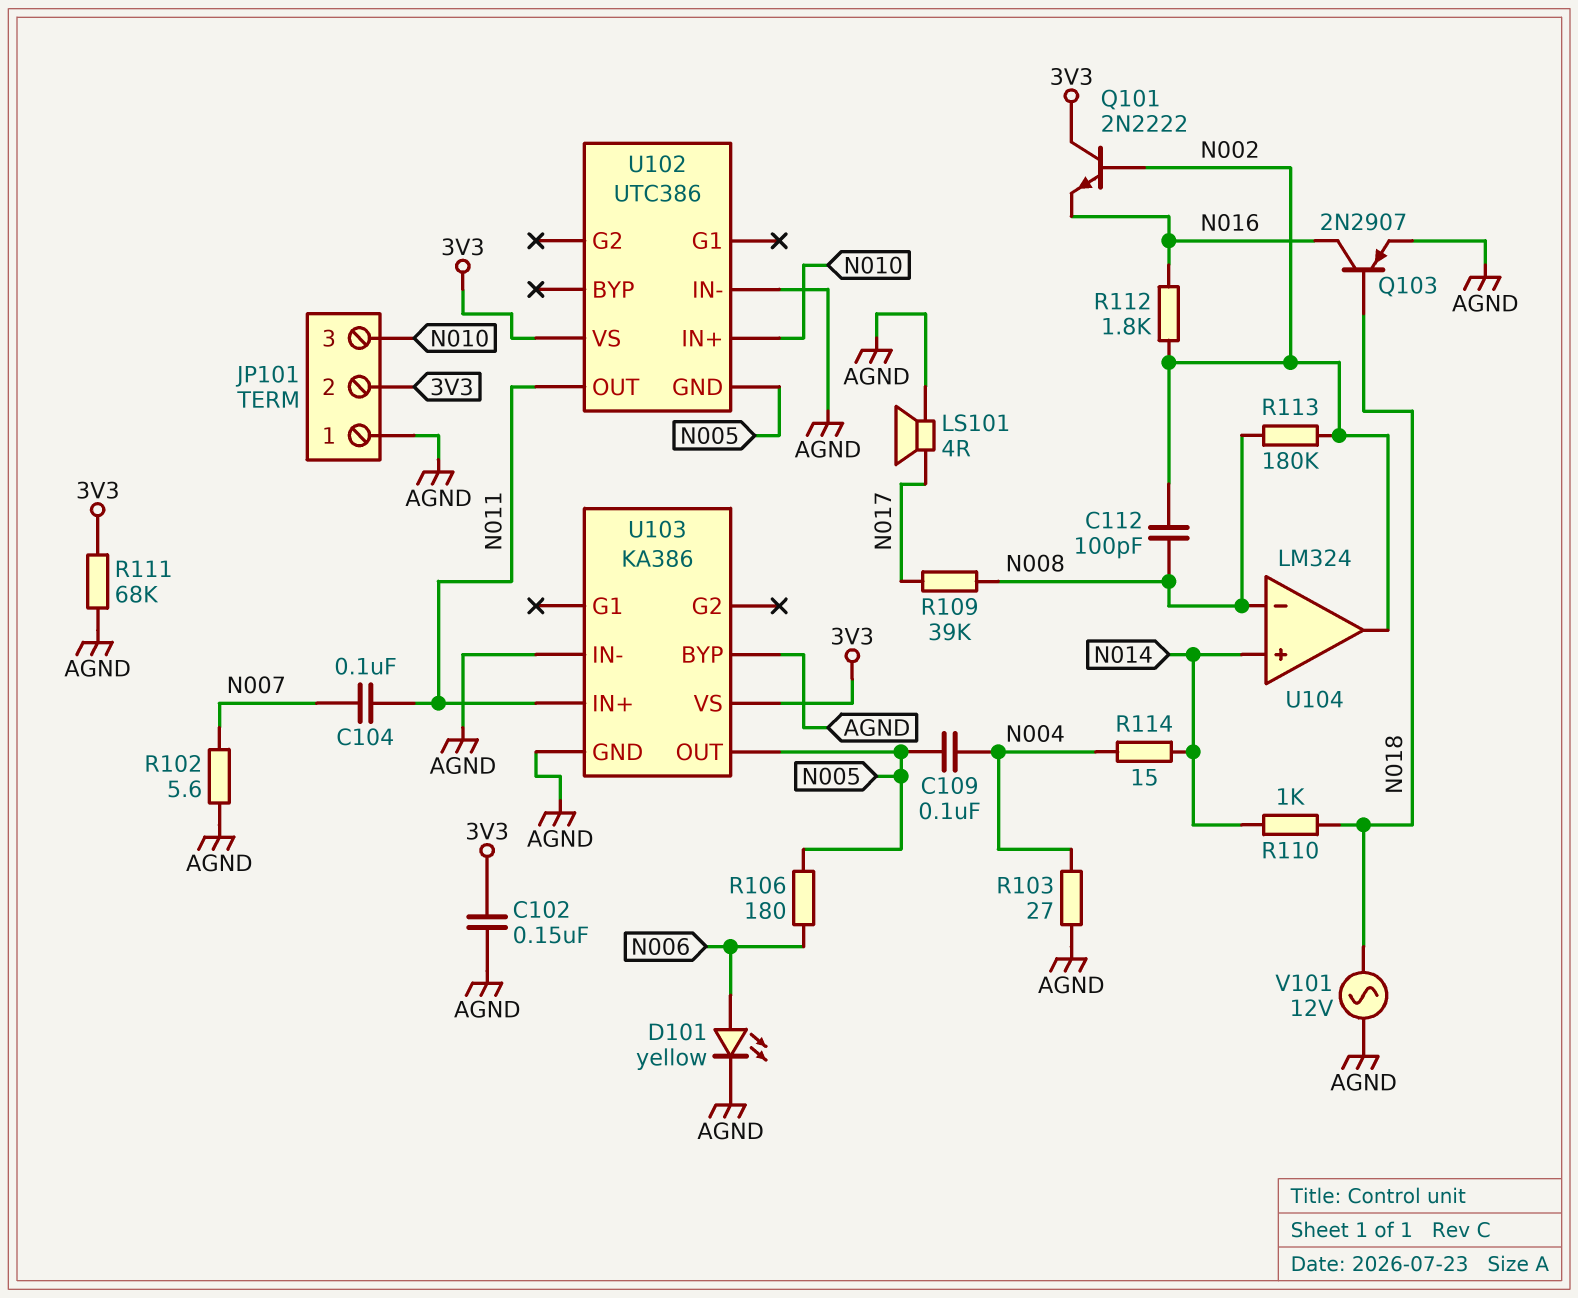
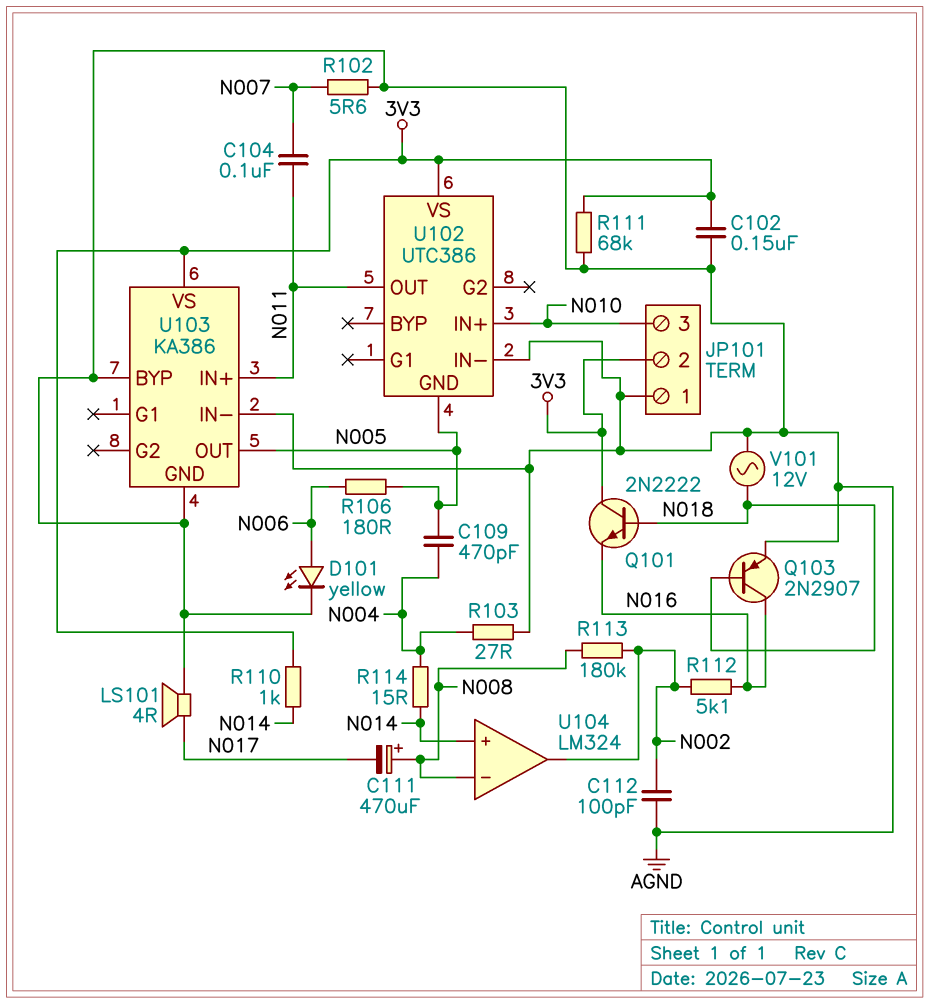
C109: 100nF (N004, N005) -> 470pF (N004, N005)
C111: none -> 470uF (plus N008, minus N017)
C112: 100pF (N002, N008) -> 100pF (AGND, N002)
Q101: NPN 2N2222 (B N002, C 3V3, E N016) -> NPN 2N2222 (B N018, C 3V3, E N016)
R109: 39k (N008, N017) -> none
R110: 1k (N014, N018) -> 1k (3V3, N014)
R112: 1.8k (N002, N016) -> 5.1k (N002, N016)

